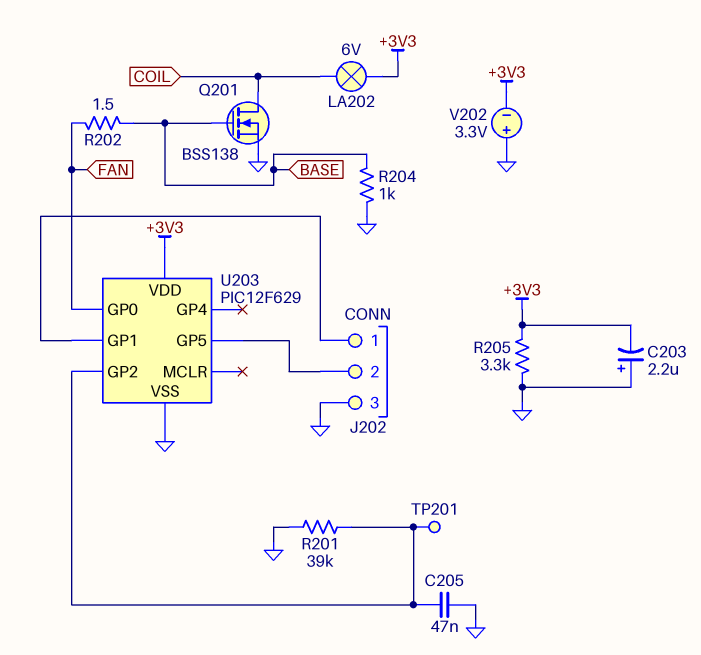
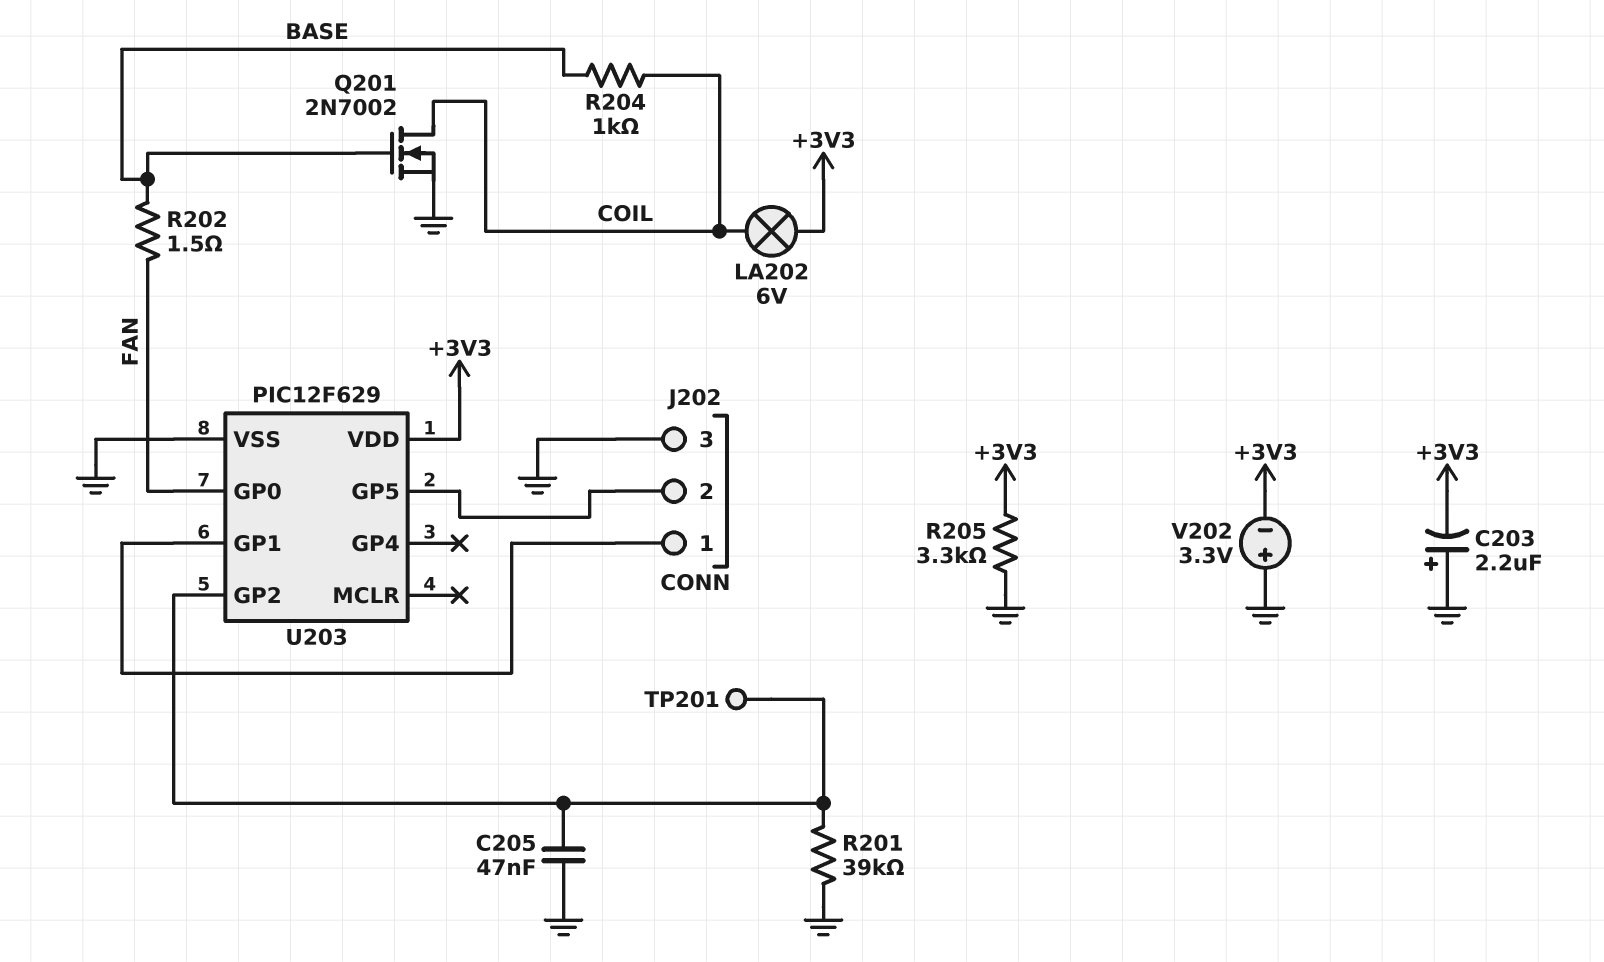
Q201: NMOS BSS138 (G BASE, D COIL, S GND) -> NMOS 2N7002 (G BASE, D COIL, S GND)
R204: 1k (BASE, GND) -> 1k (BASE, COIL)

